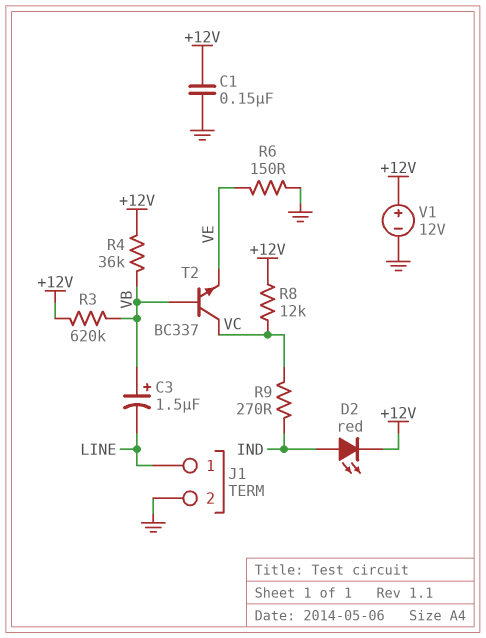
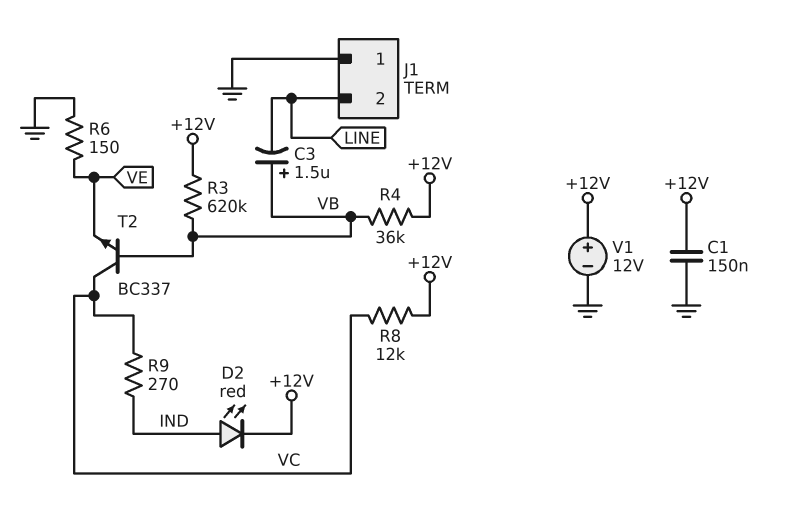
J1 pin 1: LINE -> GND
J1 pin 2: GND -> LINE

